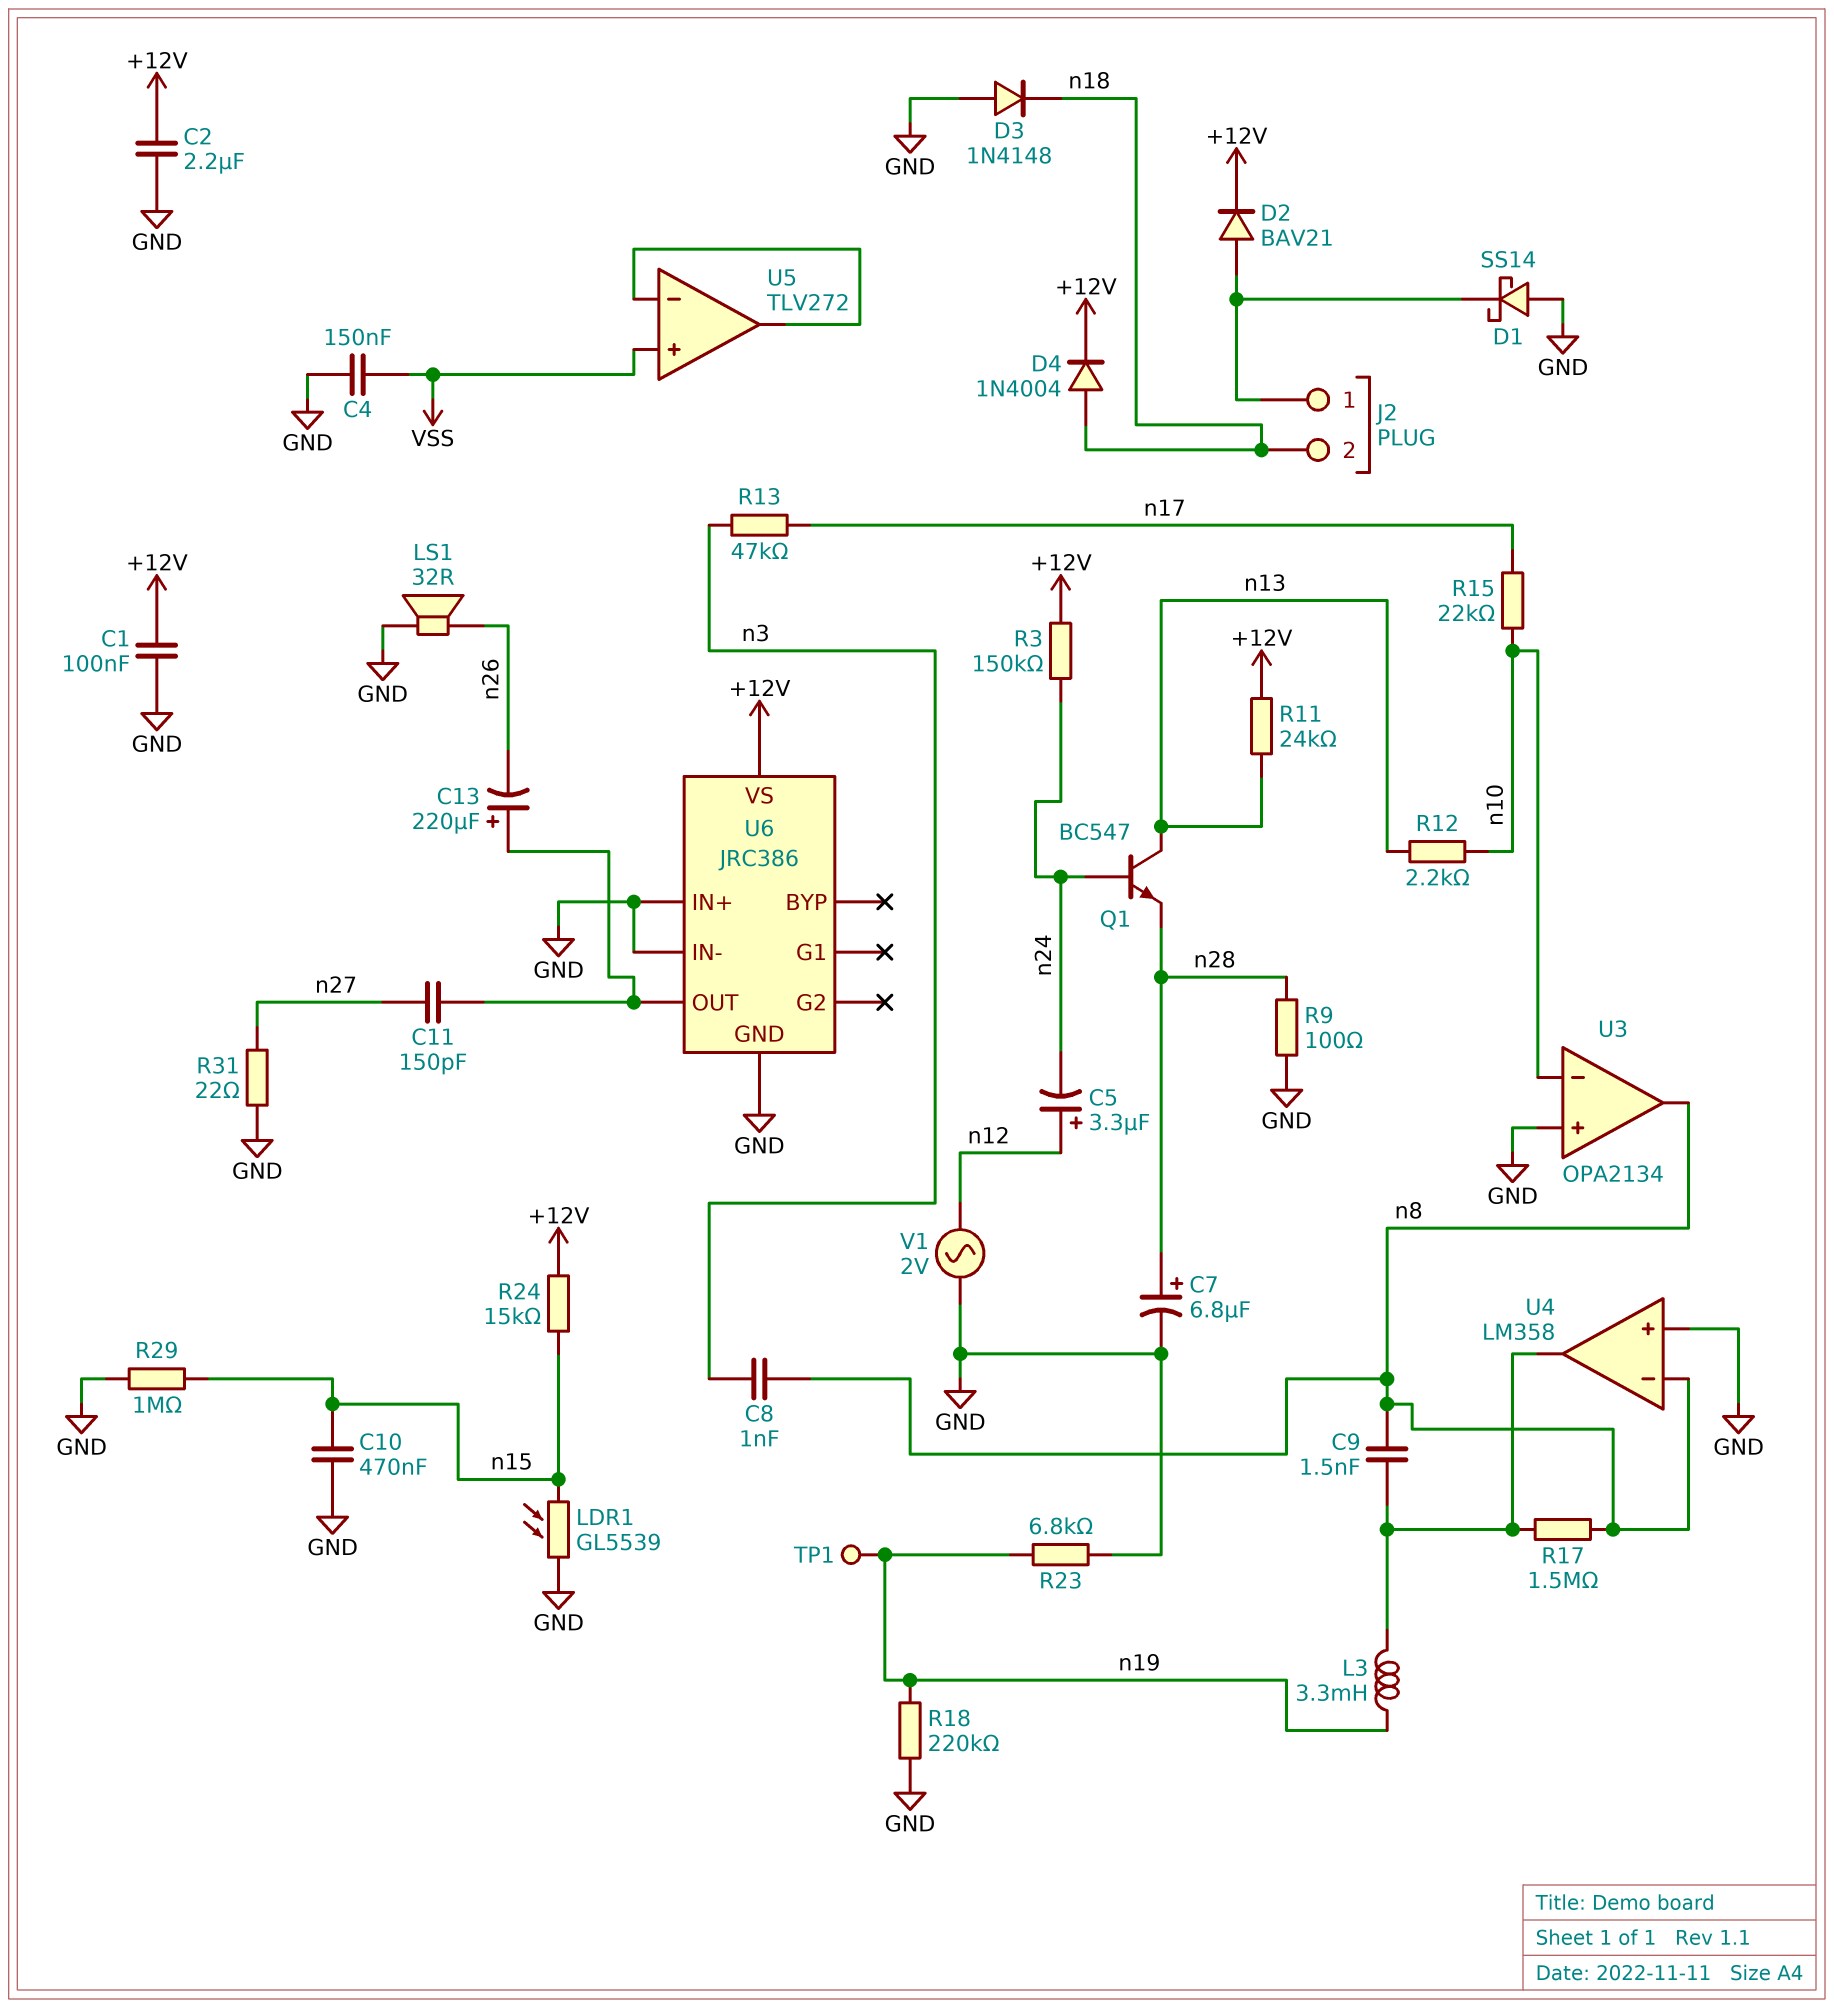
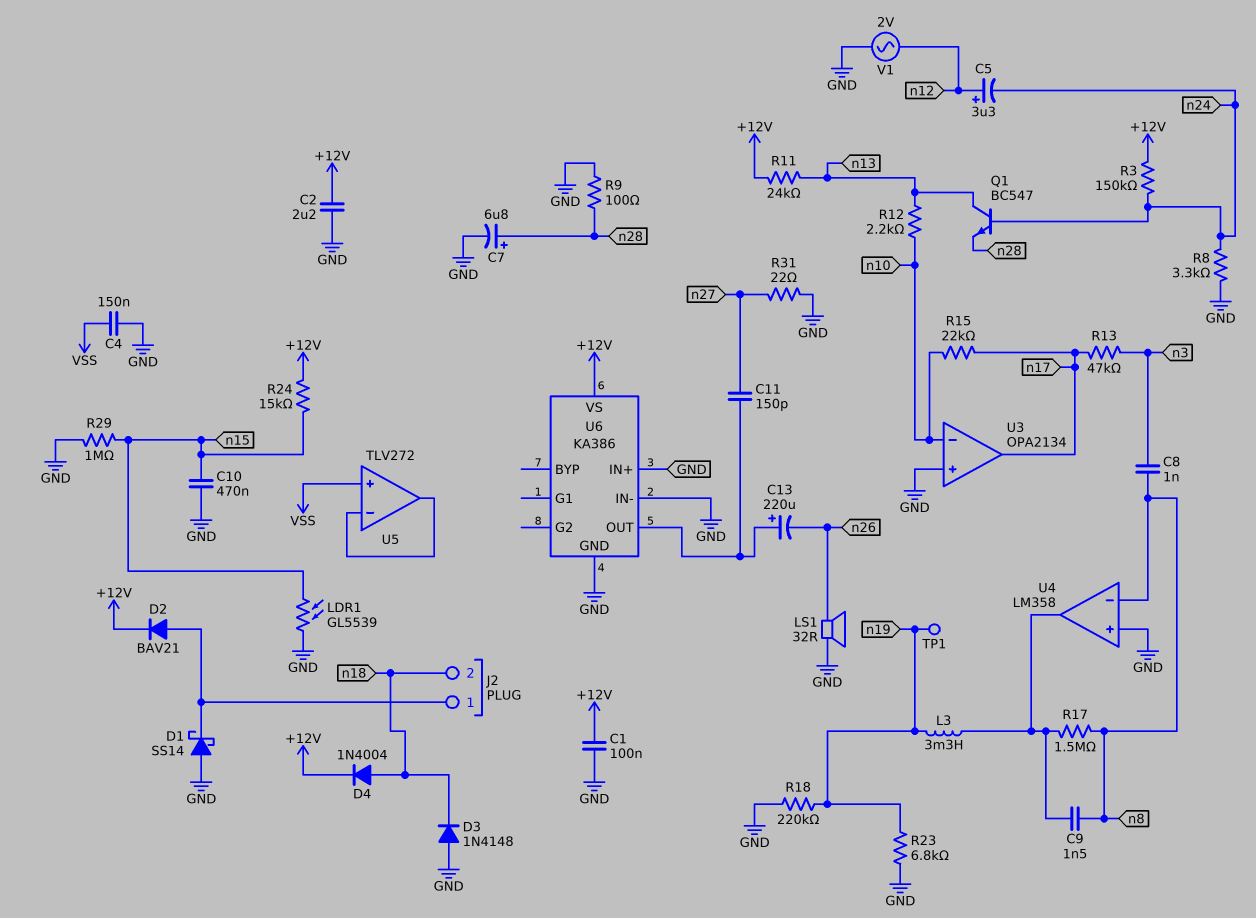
R8: none -> 3.3k (GND, n24)
U3 pin out: n8 -> n17
U6: JRC386 -> KA386

